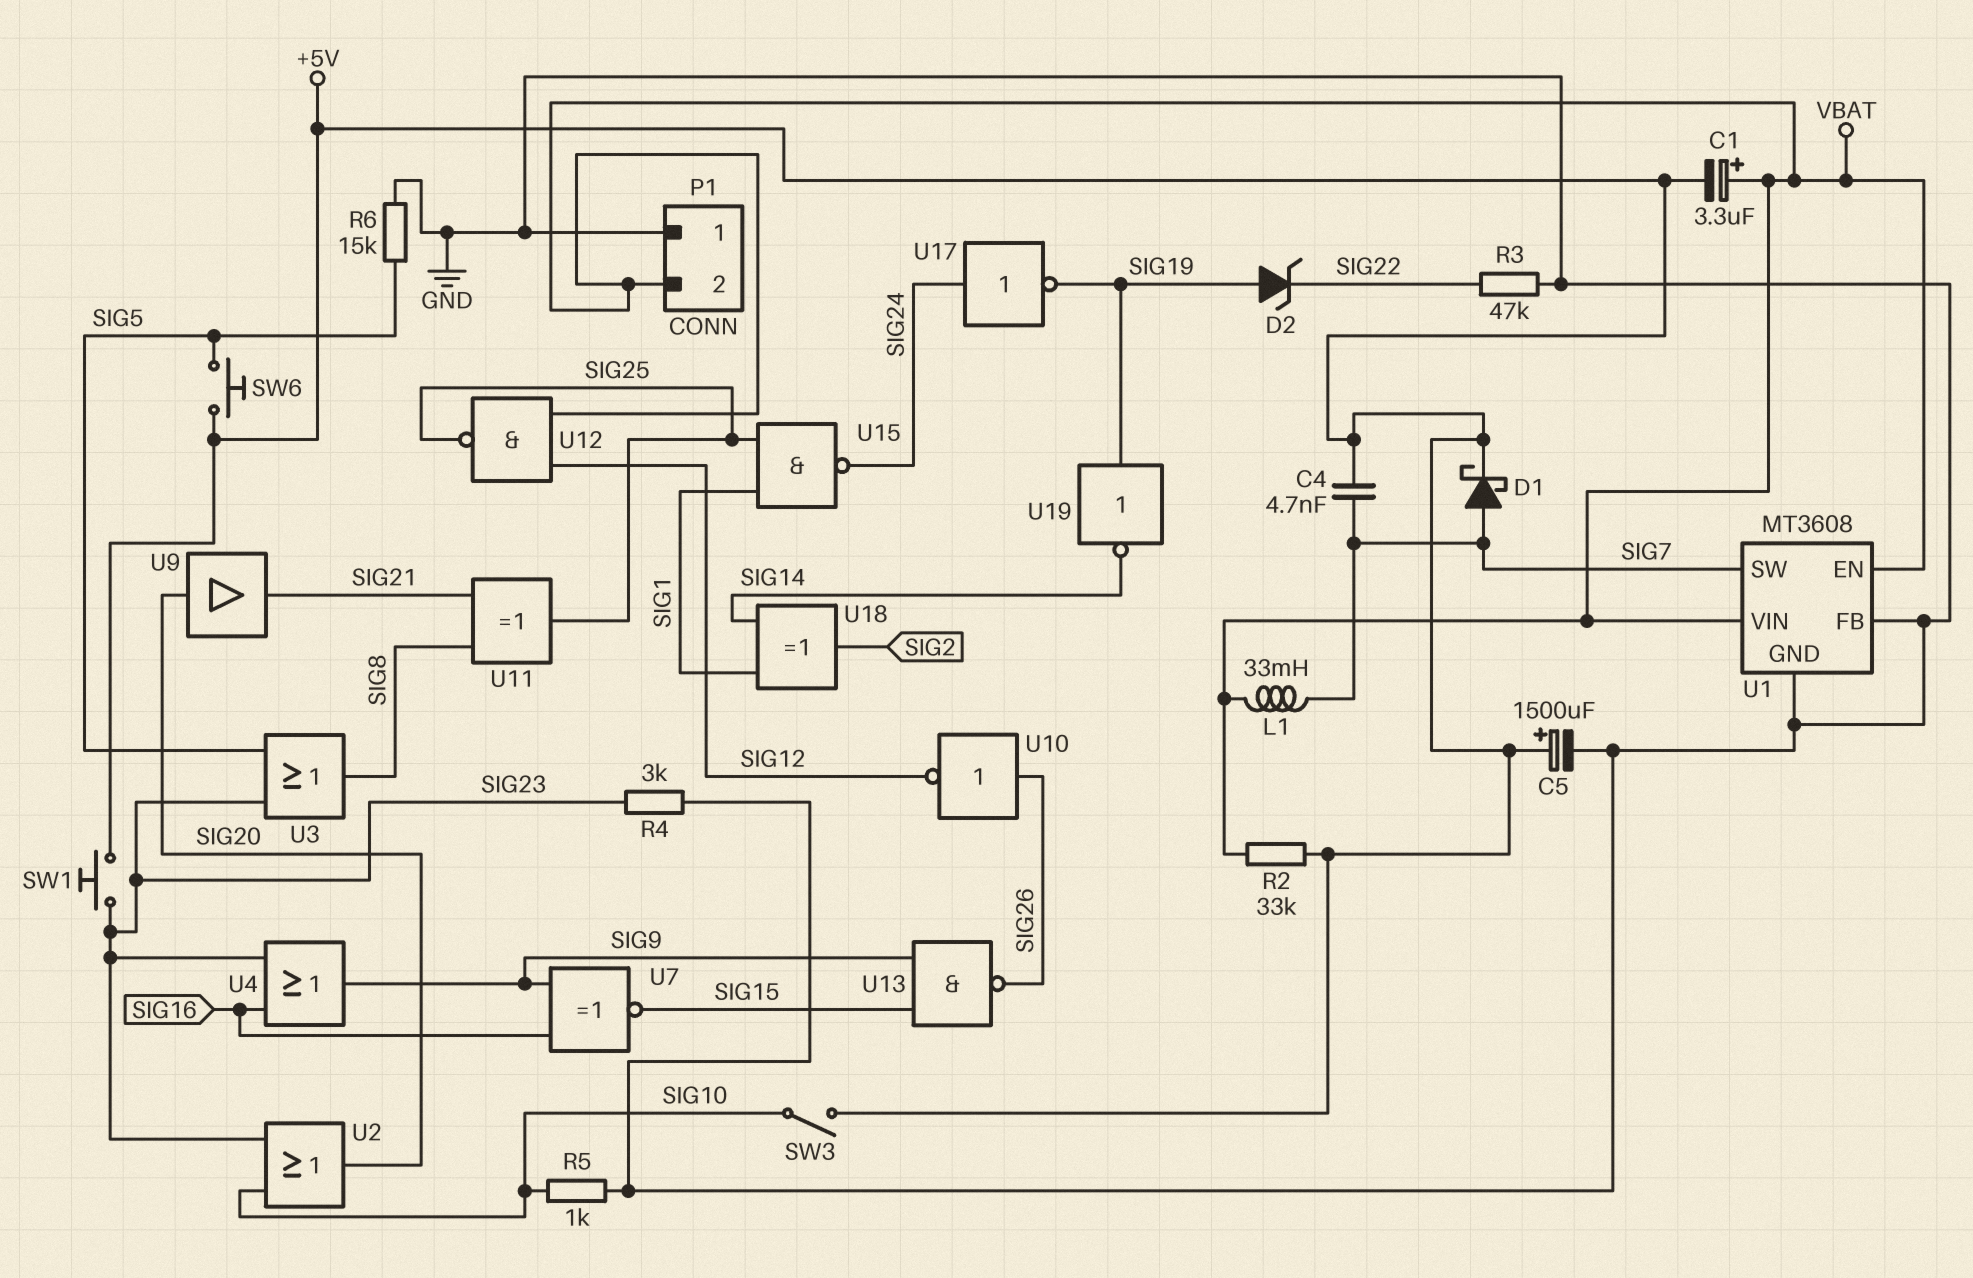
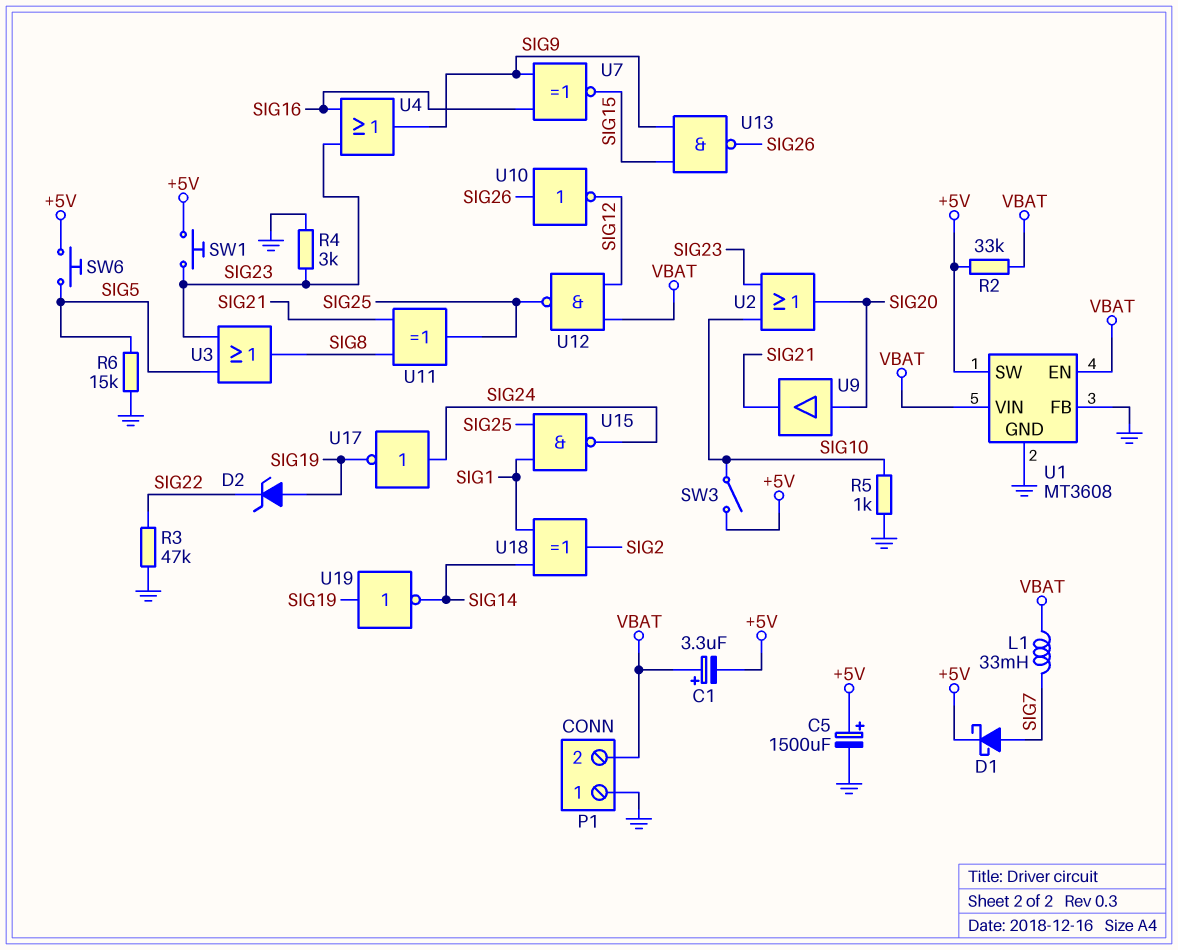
C4: 4.7nF (+5V, SIG7) -> none
U1 pin SW: SIG7 -> +5V

